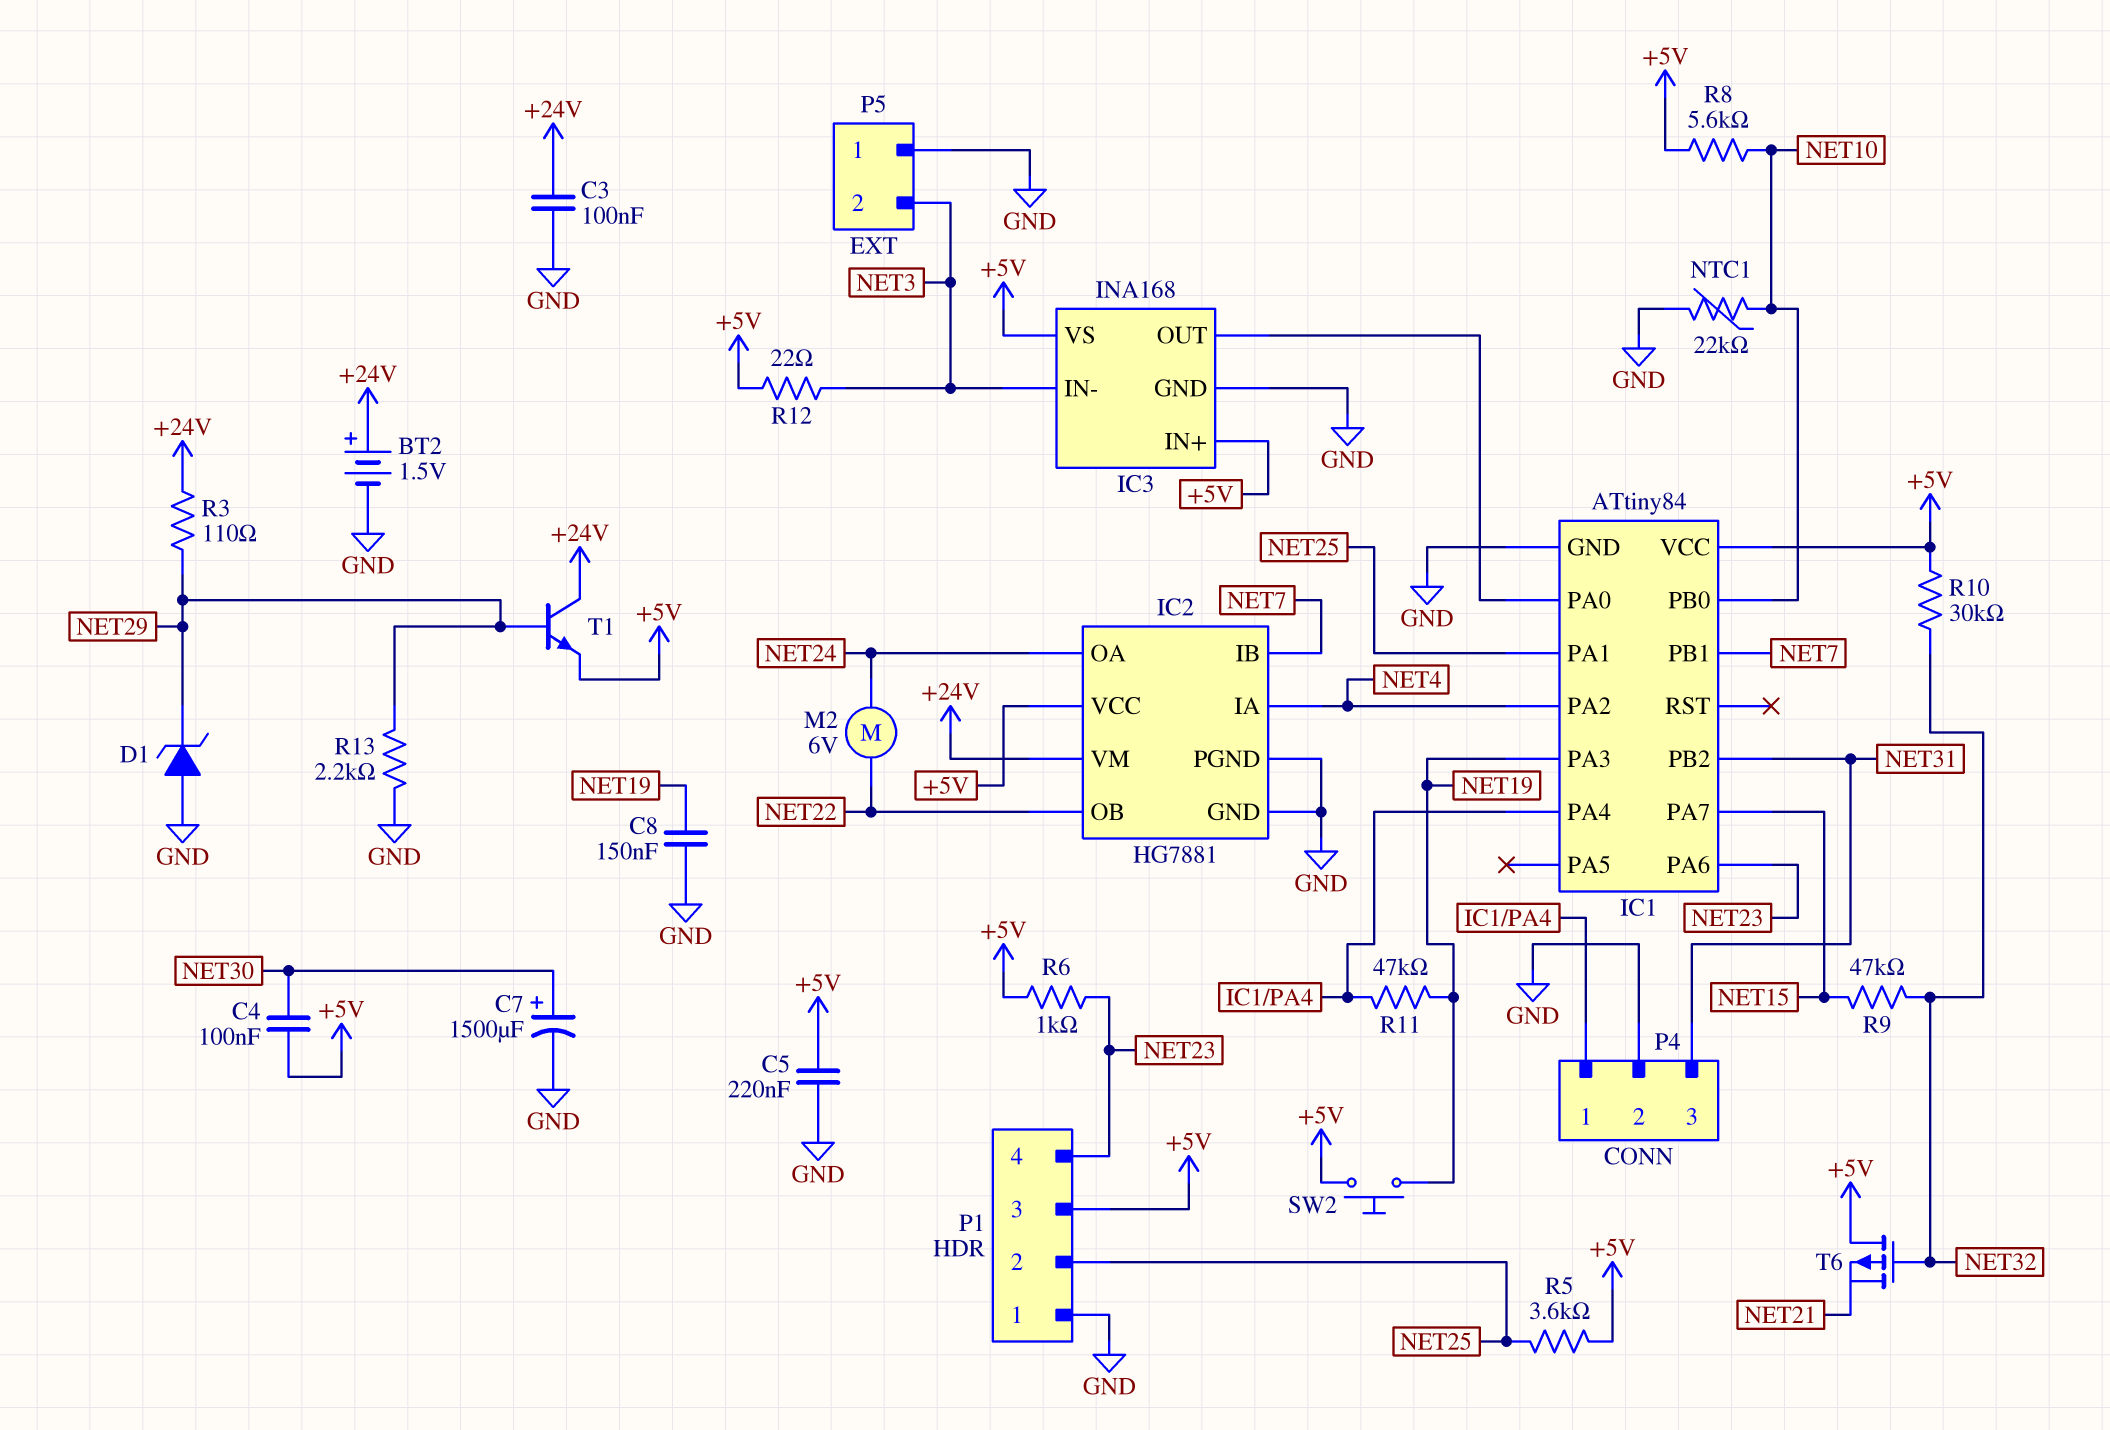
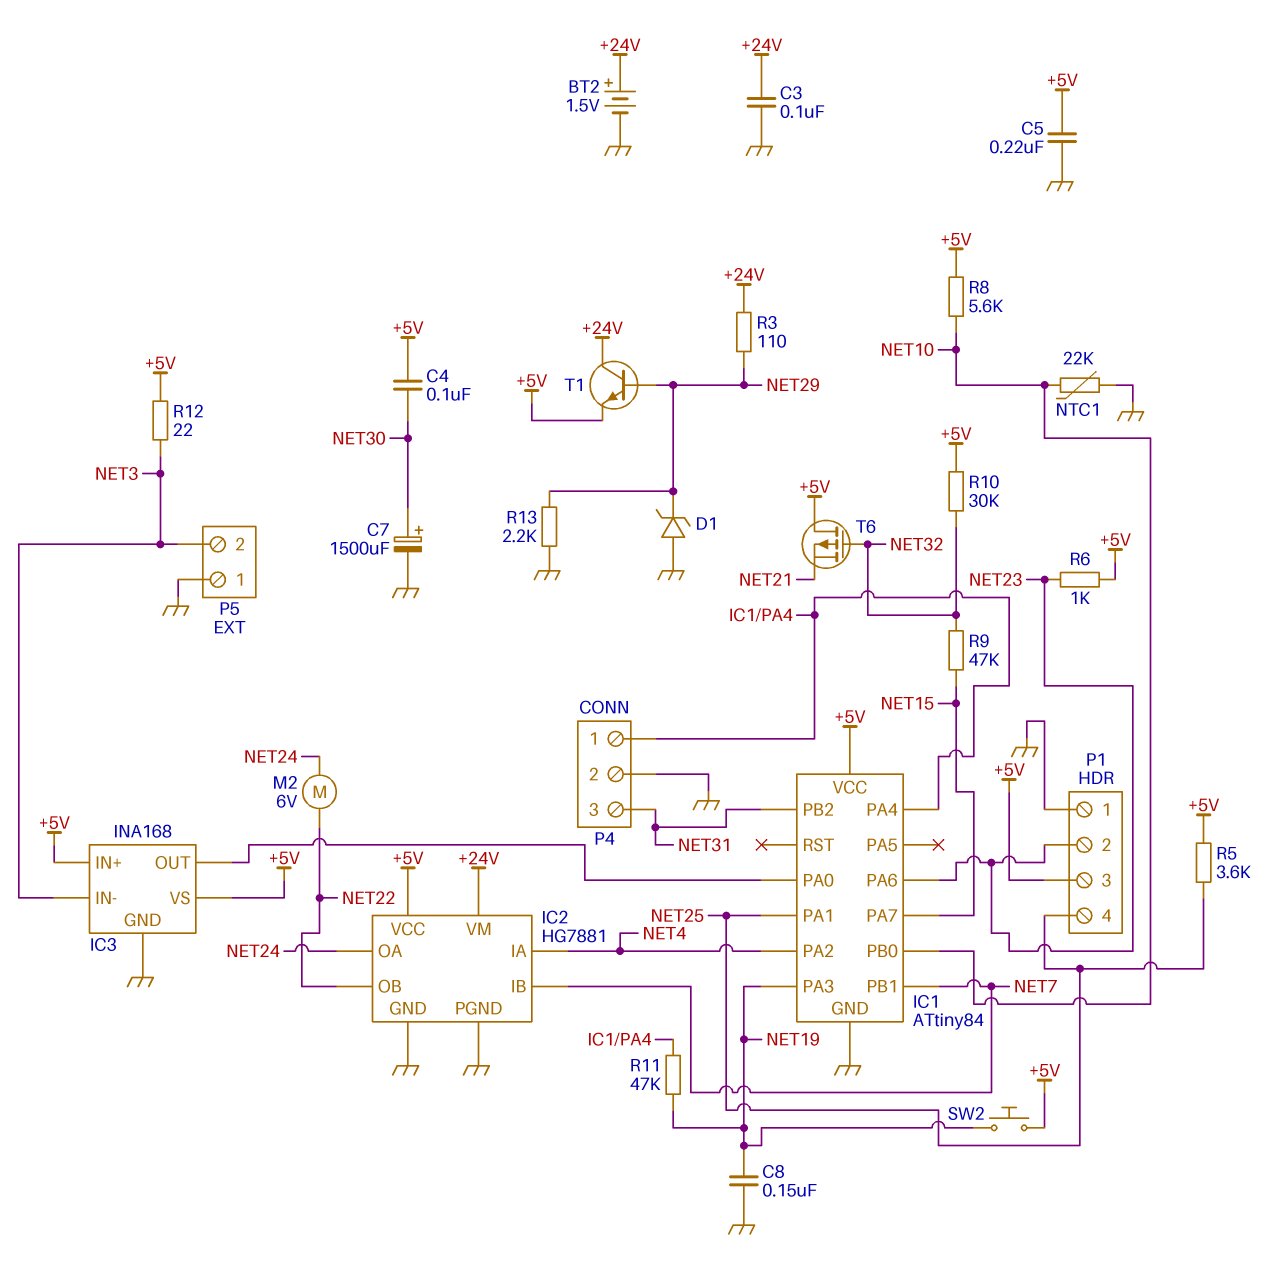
P1 pin 2: NET25 -> NET23
P1 pin 4: NET23 -> NET25

